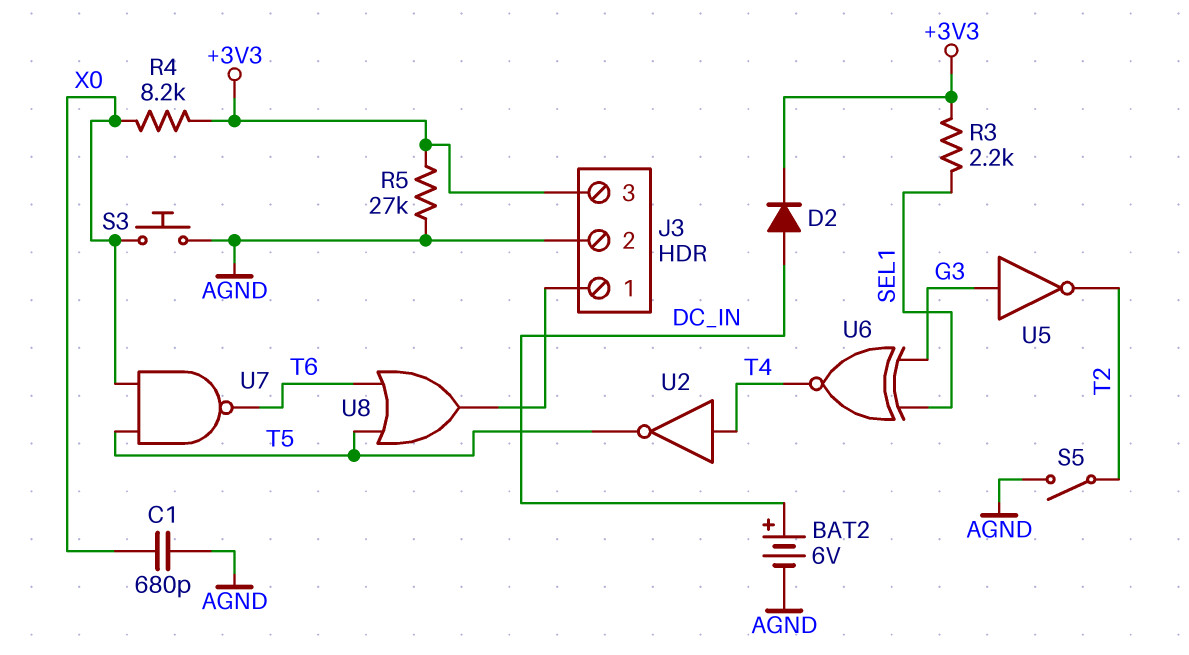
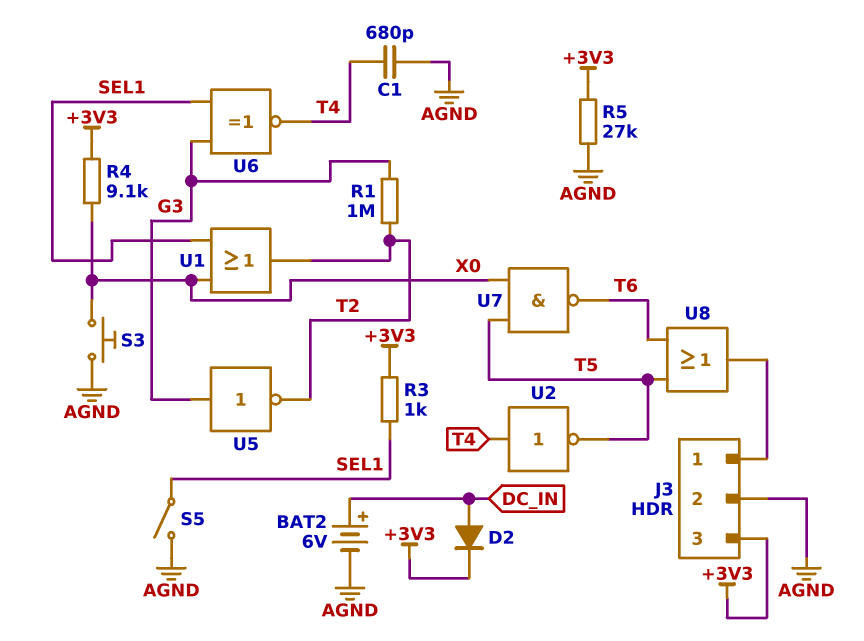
C1: 680pF (AGND, X0) -> 680pF (AGND, T4)
R1: none -> 1M (G3, T2)
R3: 2.2k (+3V3, SEL1) -> 1k (+3V3, SEL1)
R4: 8.2k (+3V3, X0) -> 9.1k (+3V3, X0)
S5: switch (AGND, T2) -> switch (AGND, SEL1)
U1: none -> OR (in SEL1, in X0, out T2)

